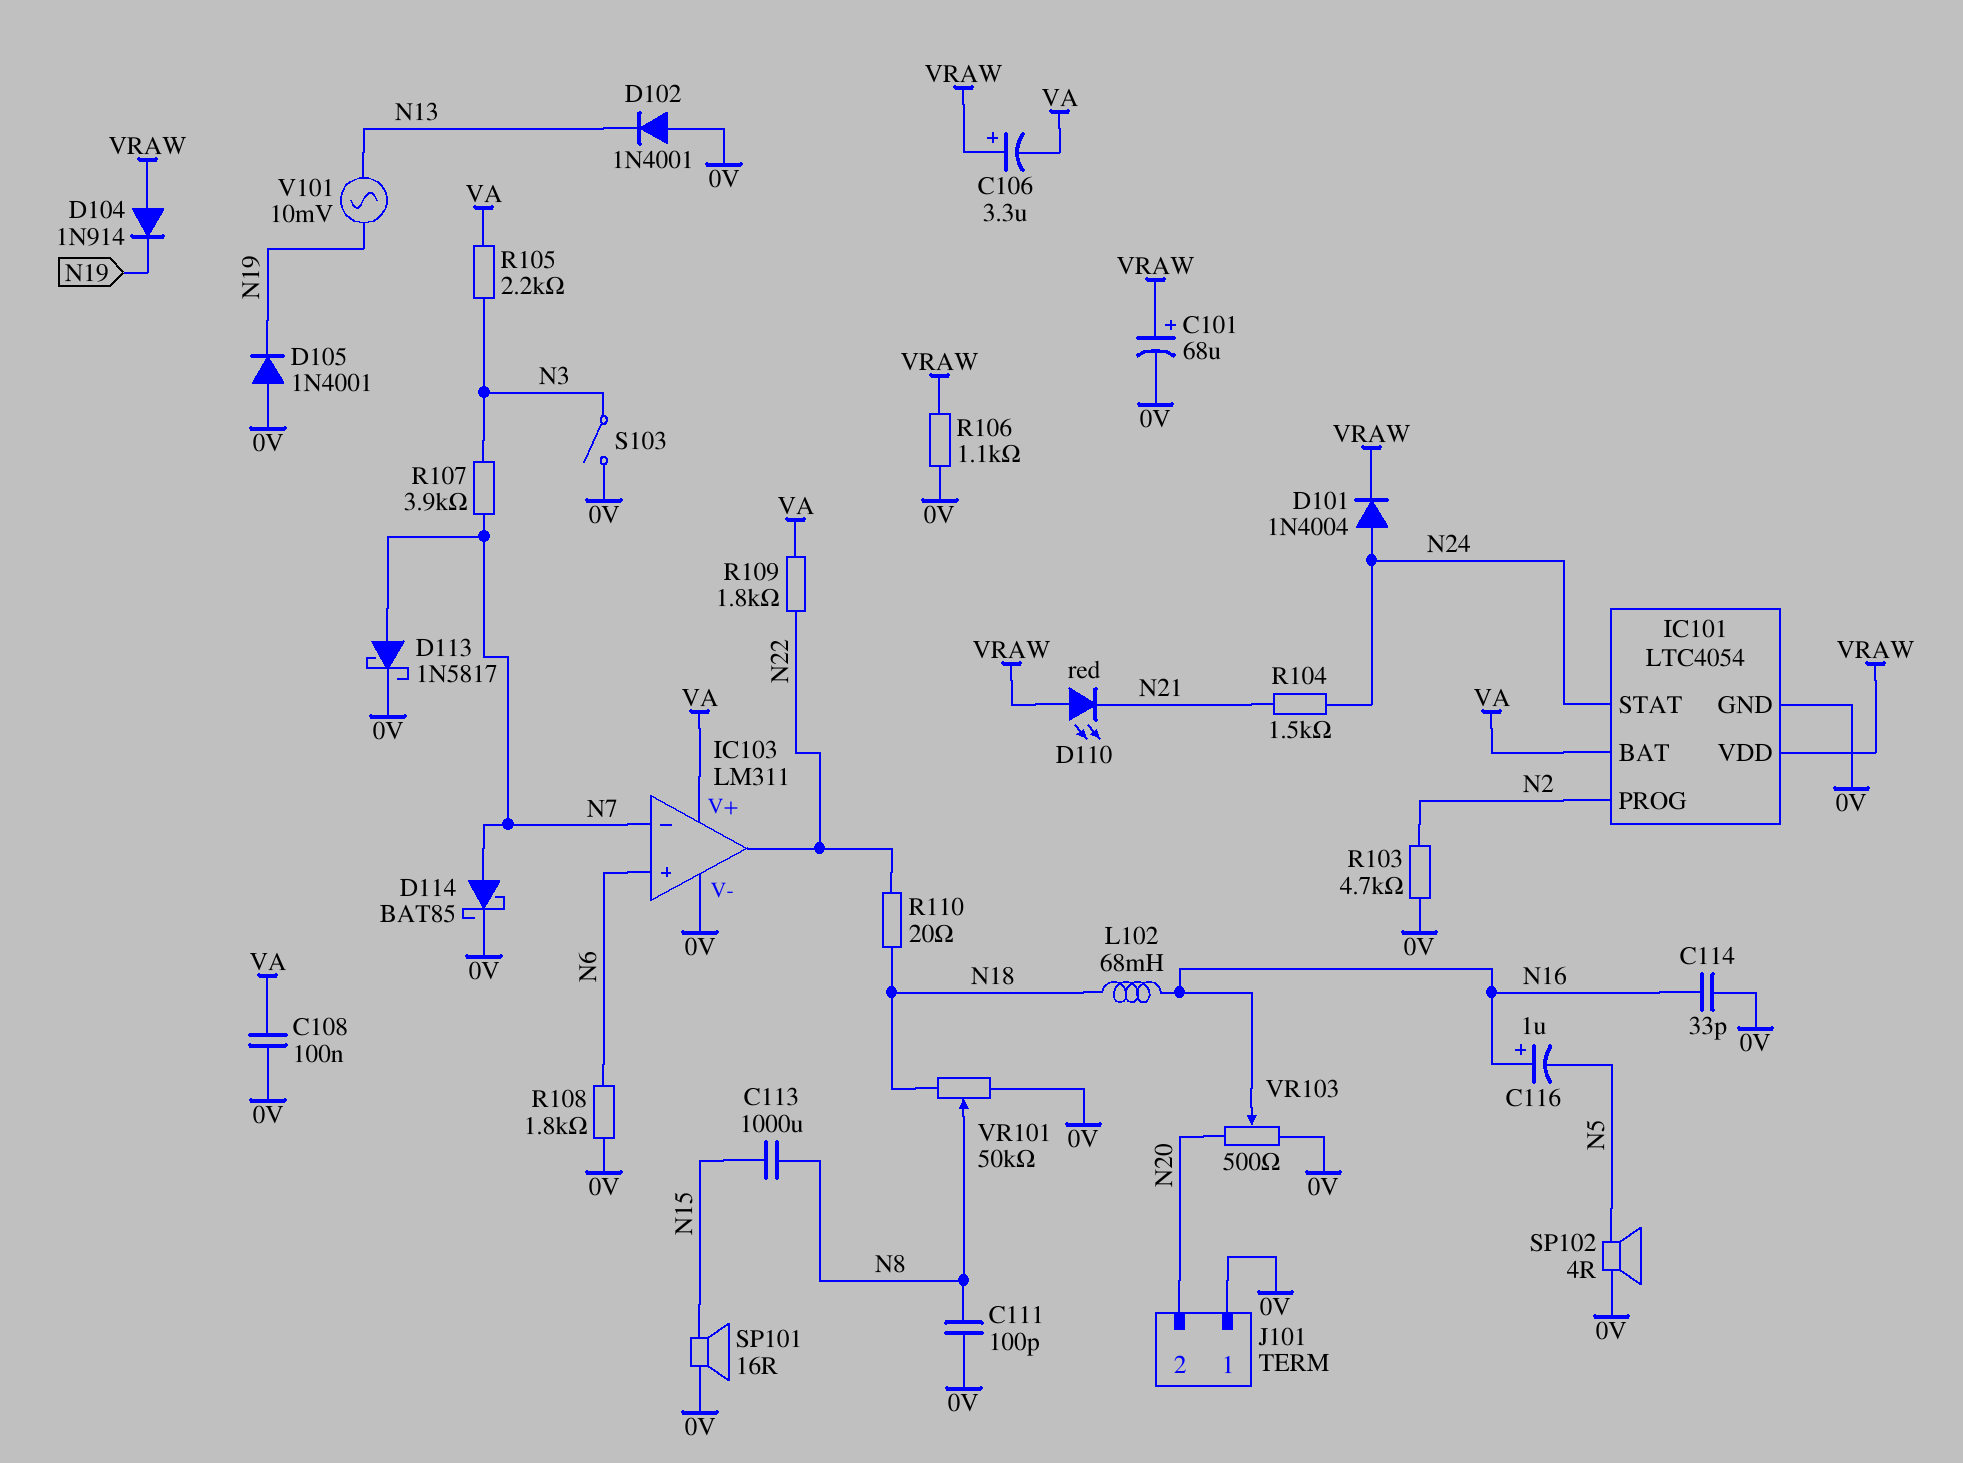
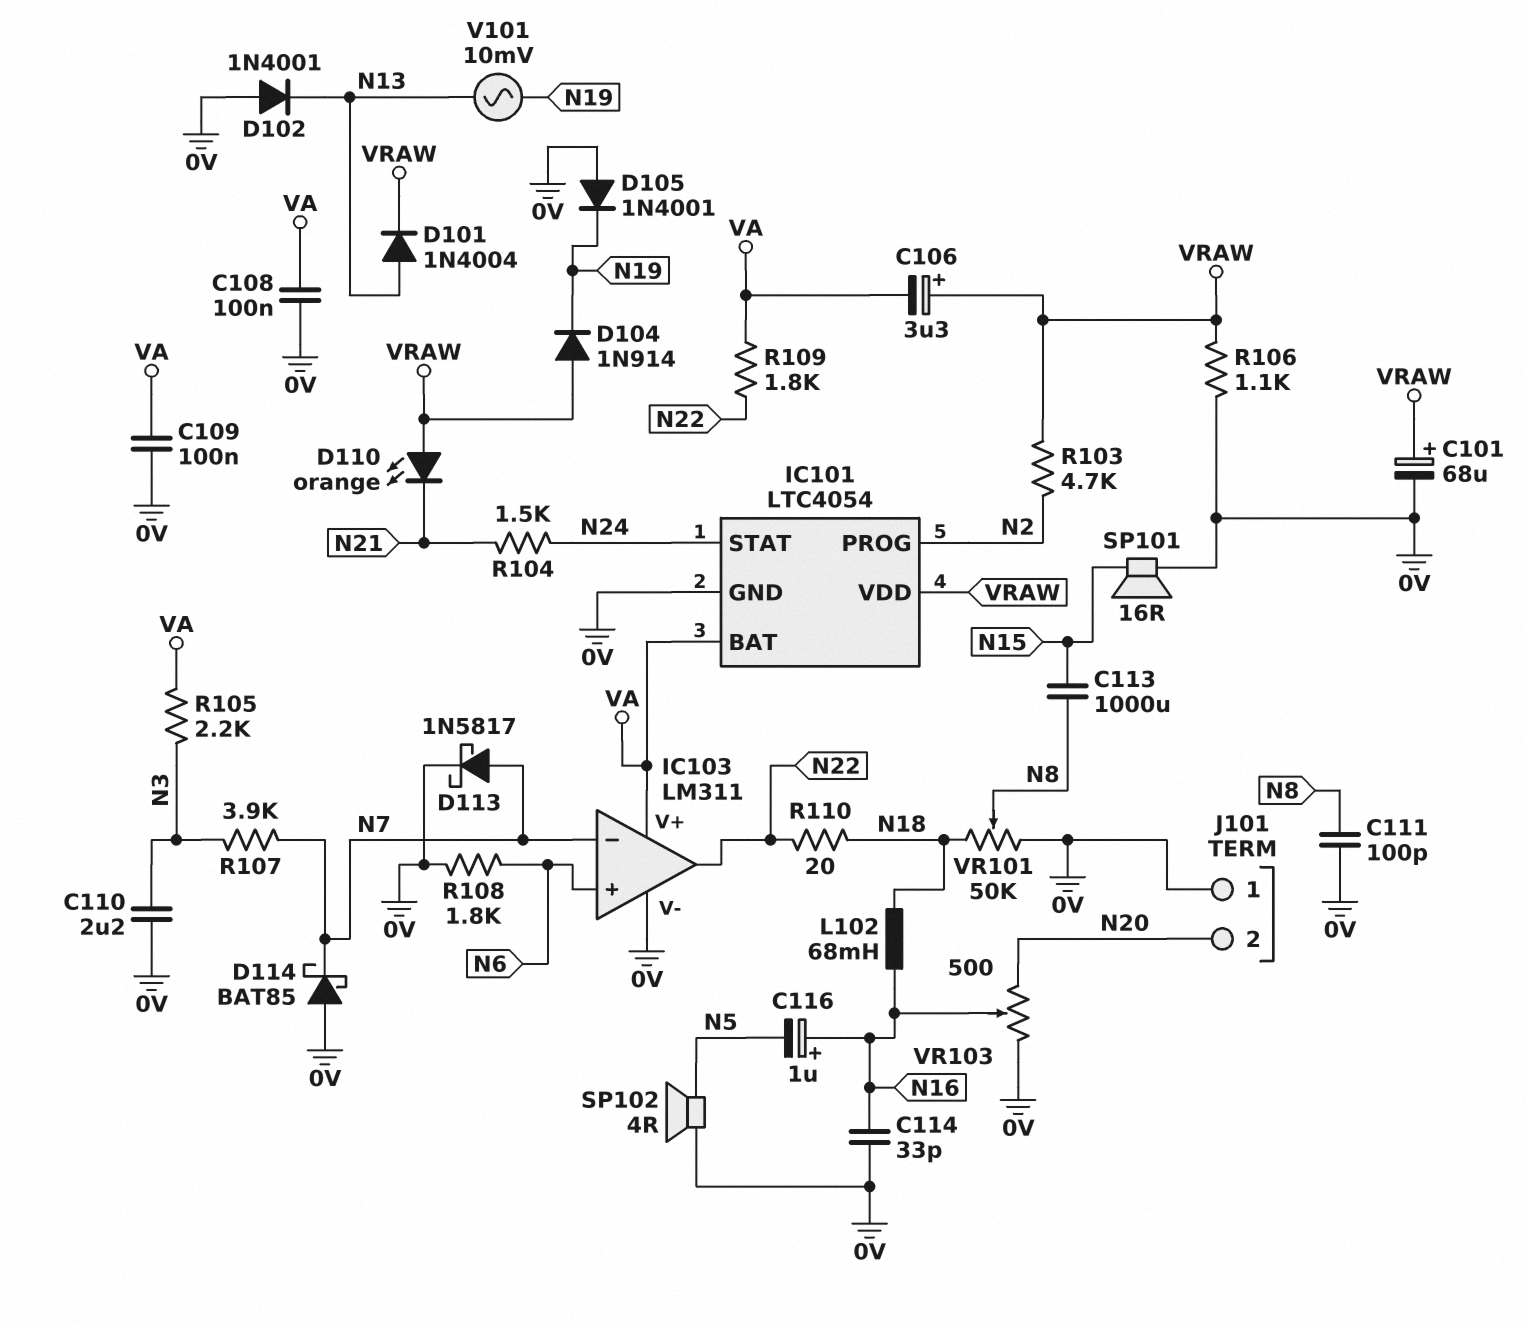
C109: none -> 100nF (0V, VA)
C110: none -> 2.2uF (0V, N3)
D101: diode 1N4004 (A N24, K VRAW) -> diode 1N4004 (A N13, K VRAW)
D110: LED red (A VRAW, K N21) -> LED orange (A VRAW, K N21)
D114: schottky BAT85 (A N7, K 0V) -> schottky BAT85 (A 0V, K N7)
R103: 4.7k (0V, N2) -> 4.7k (N2, VRAW)
S103: switch (0V, N3) -> none

